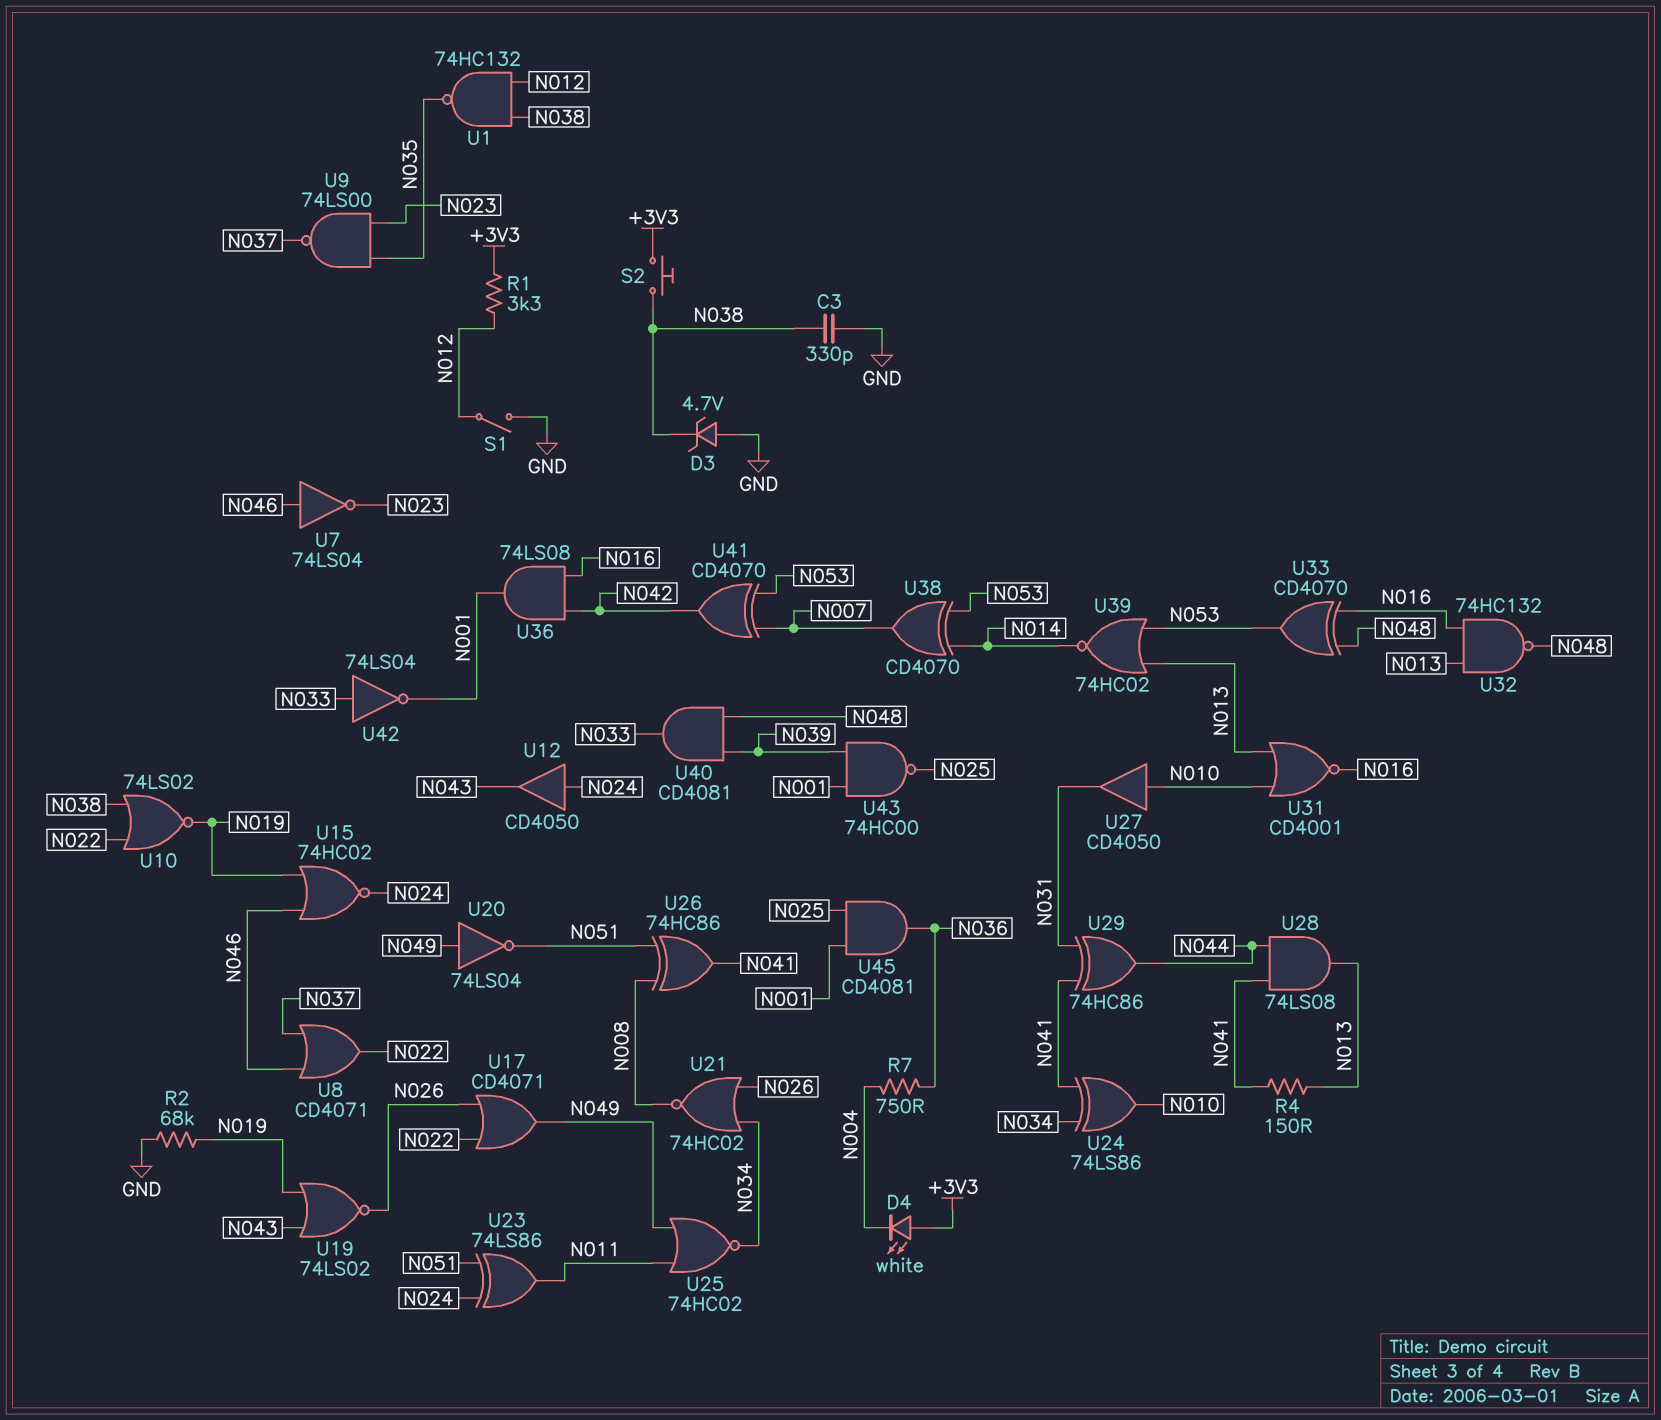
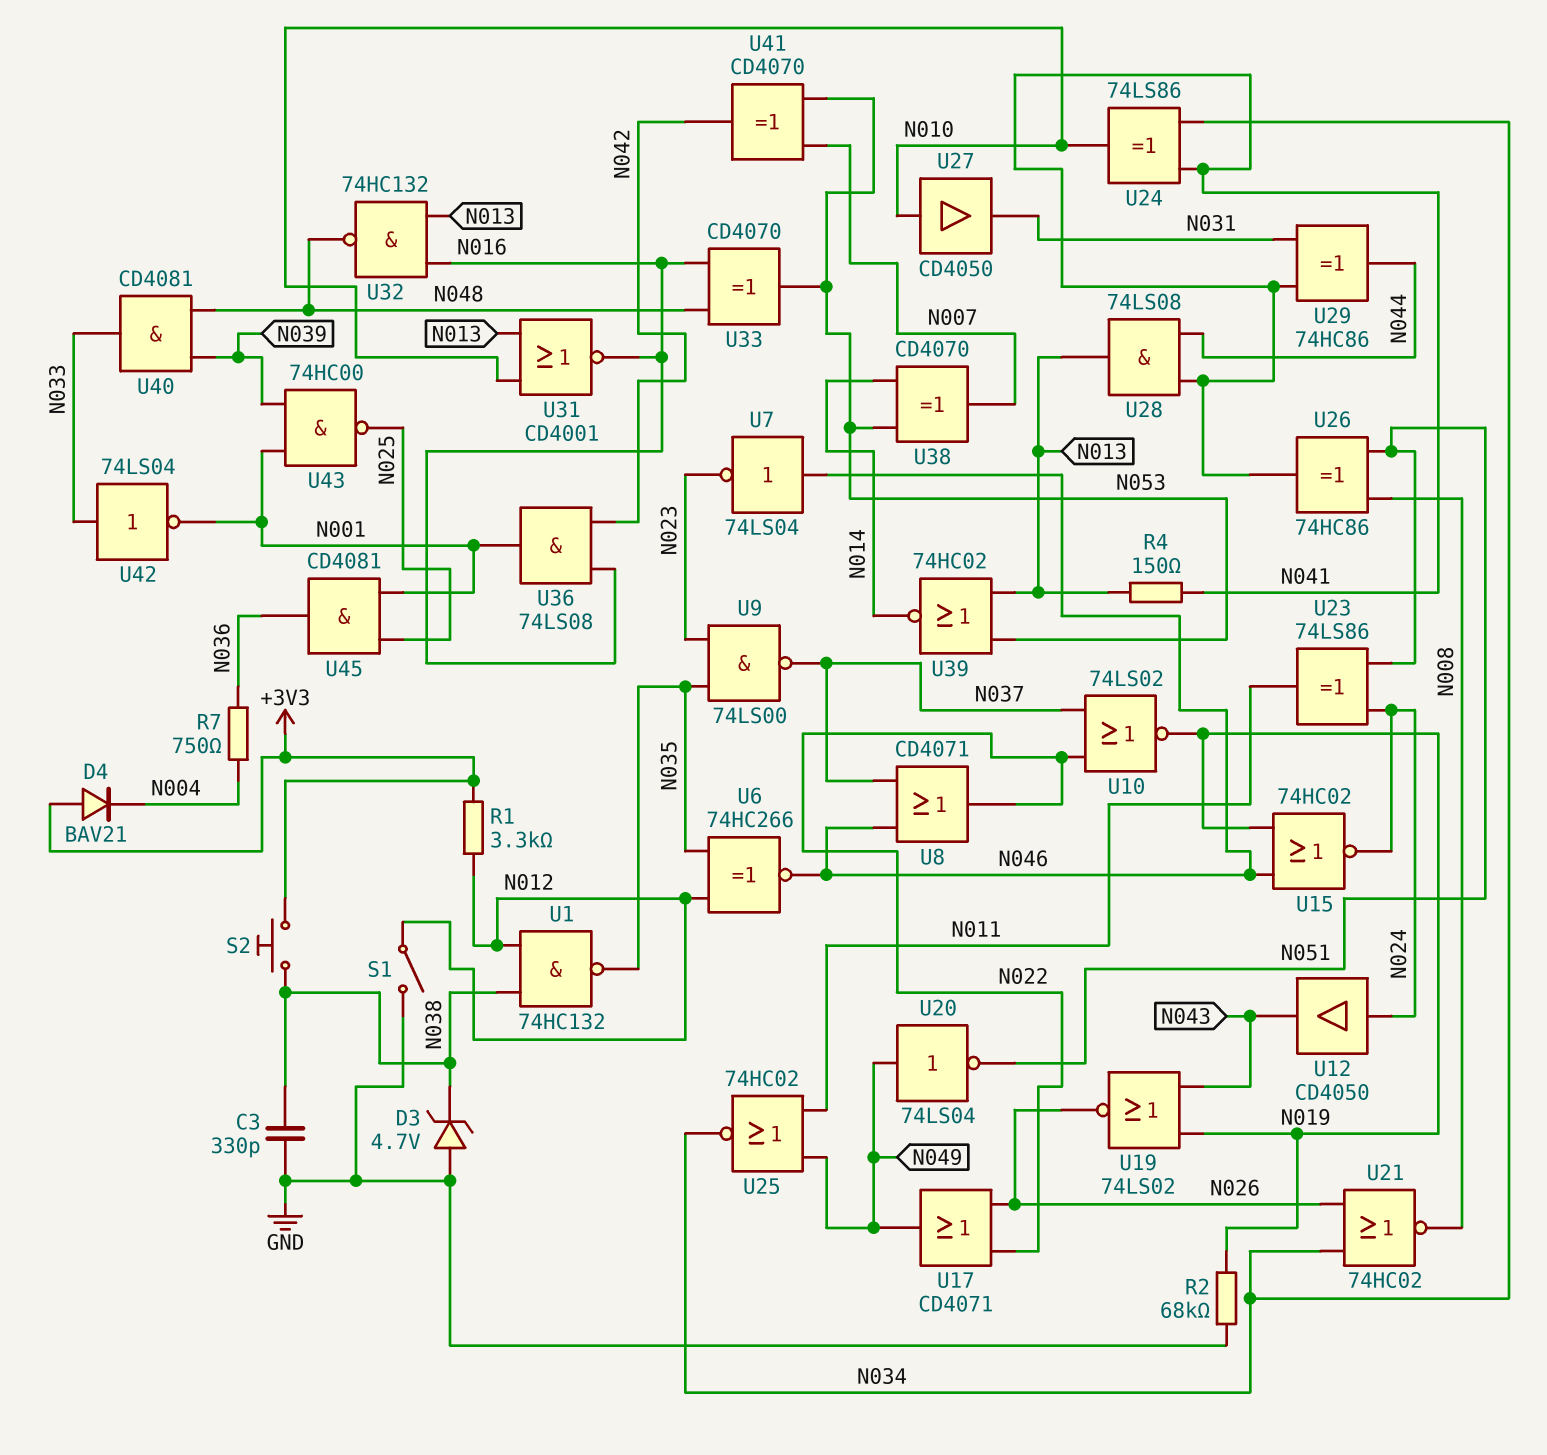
D4: LED white (A +3V3, K N004) -> diode BAV21 (A +3V3, K N004)
U6: none -> XNOR 74HC266 (in N012, in N035, out N046)
U10: NOR 74LS02 (in N022, in N038, out N019) -> NOR 74LS02 (in N022, in N037, out N019)

